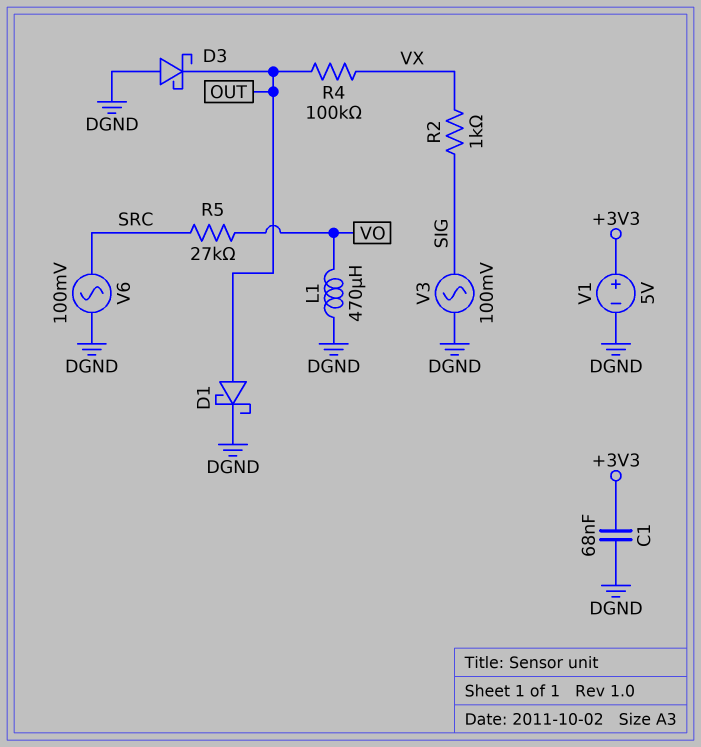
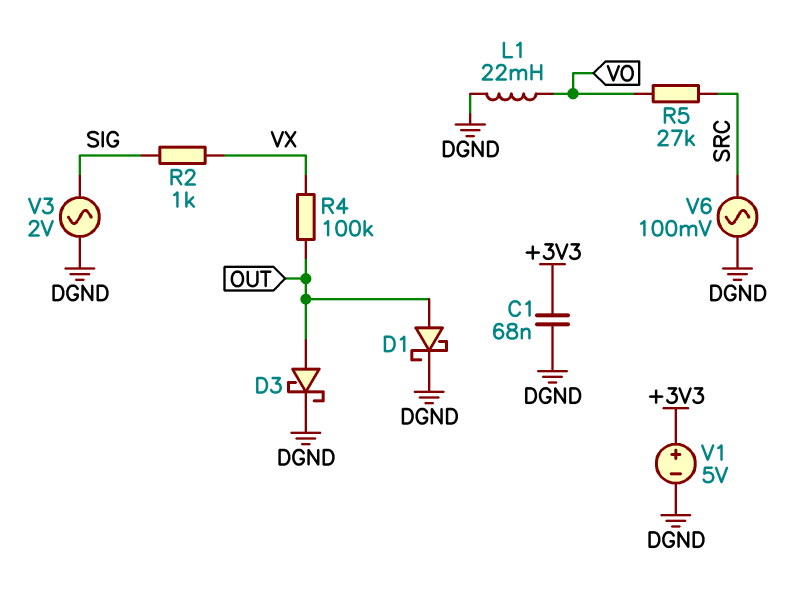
D3: schottky (A DGND, K OUT) -> schottky (A OUT, K DGND)
L1: 470uH (DGND, VO) -> 22mH (DGND, VO)
V3: AC 100mV (DGND, SIG) -> AC 2V (DGND, SIG)

